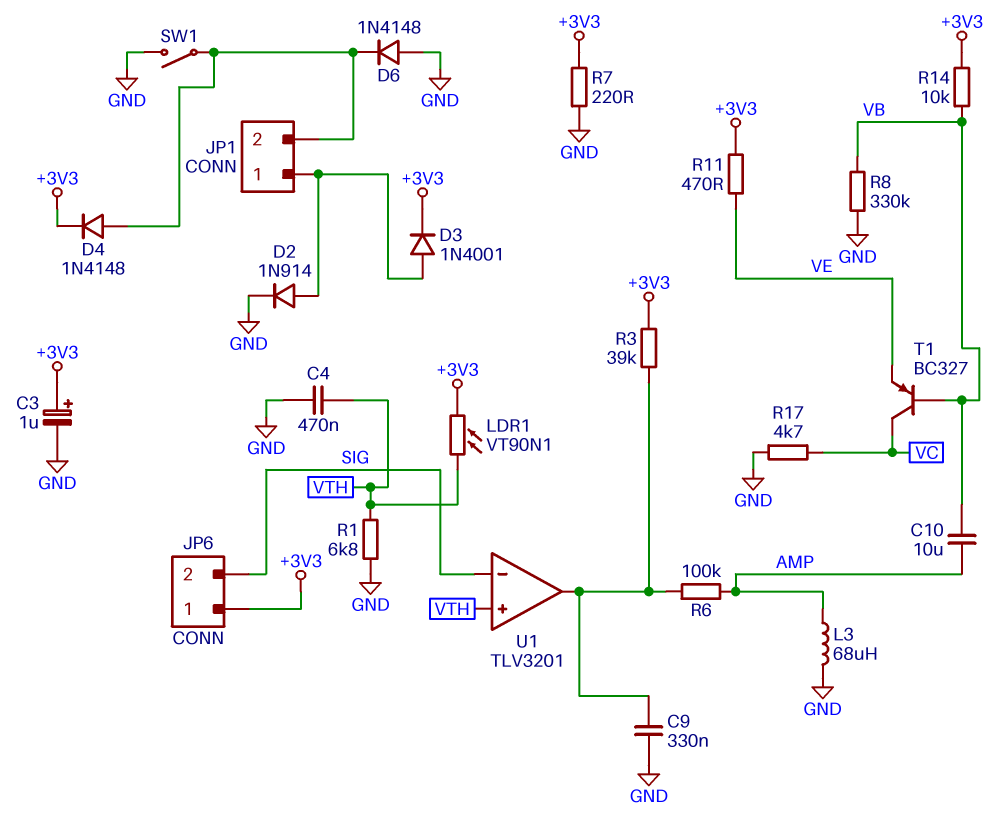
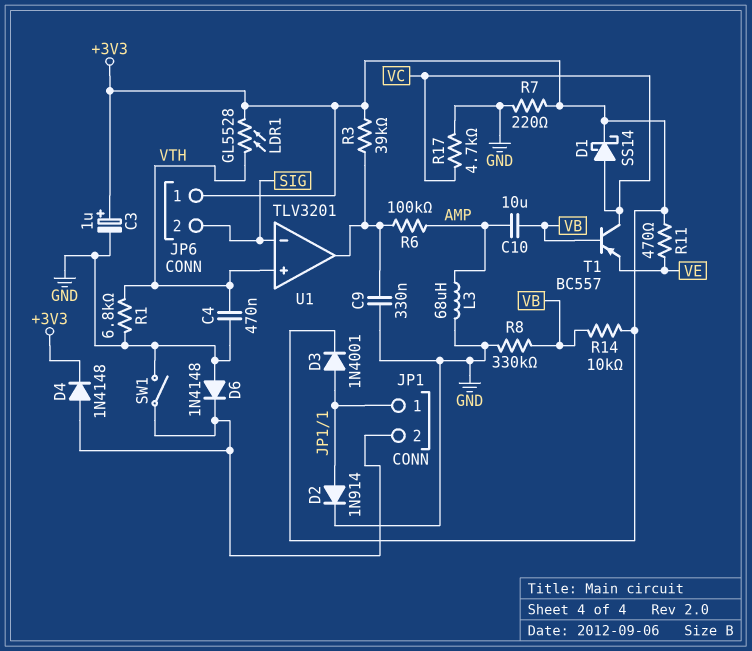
D1: none -> schottky SS14 (A VC, K +3V3)
LDR1: VT90N1 (+3V3, VTH) -> GL5528 (+3V3, VTH)
T1: PNP BC327 (B VB, C VC, E VE) -> PNP BC557 (B VB, C VC, E VE)

